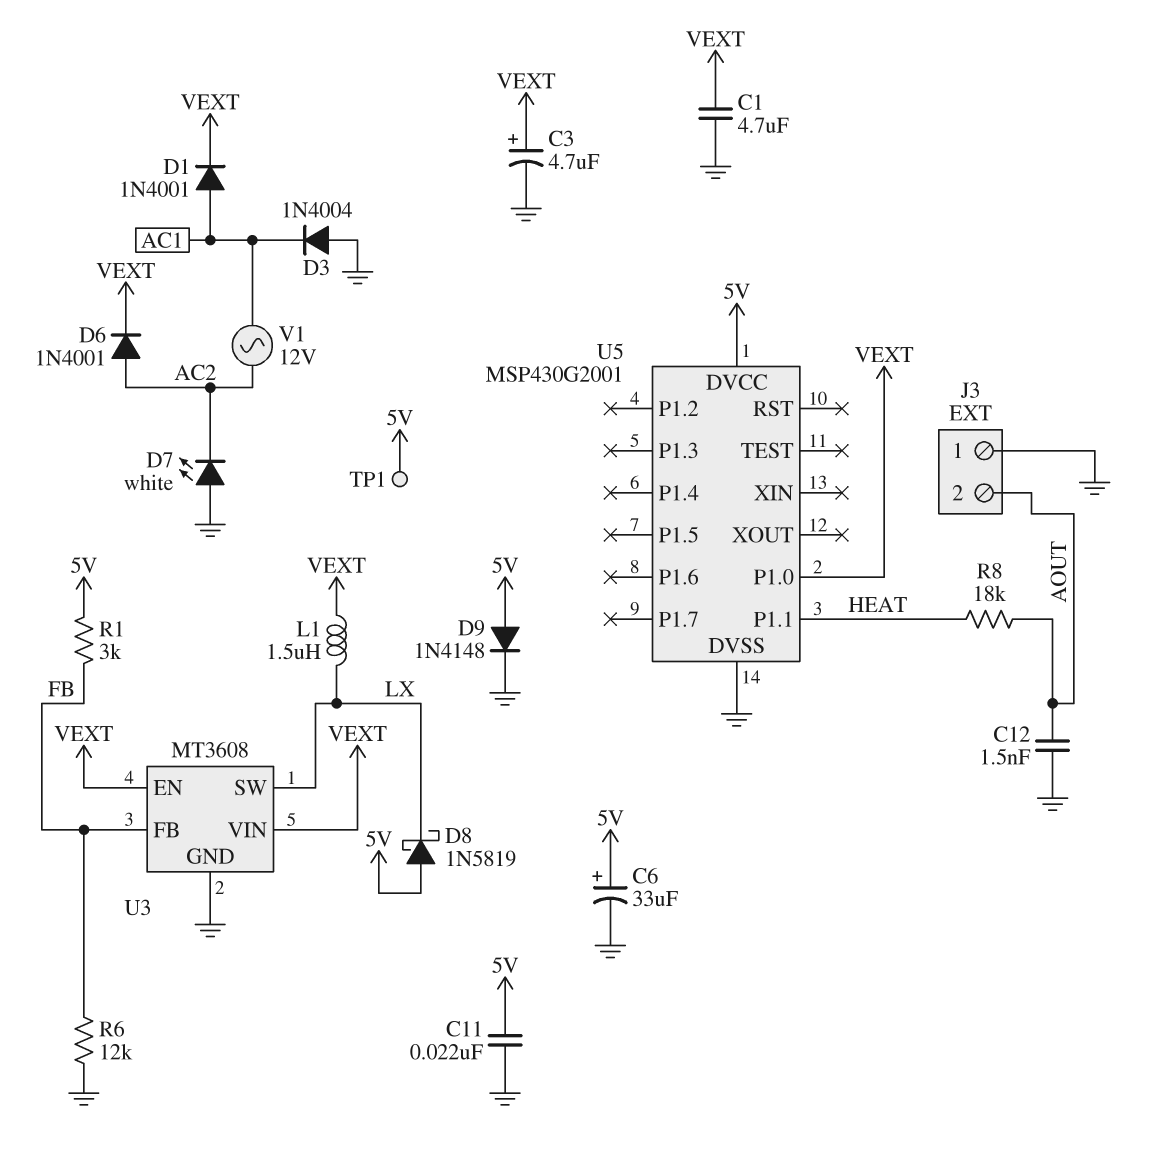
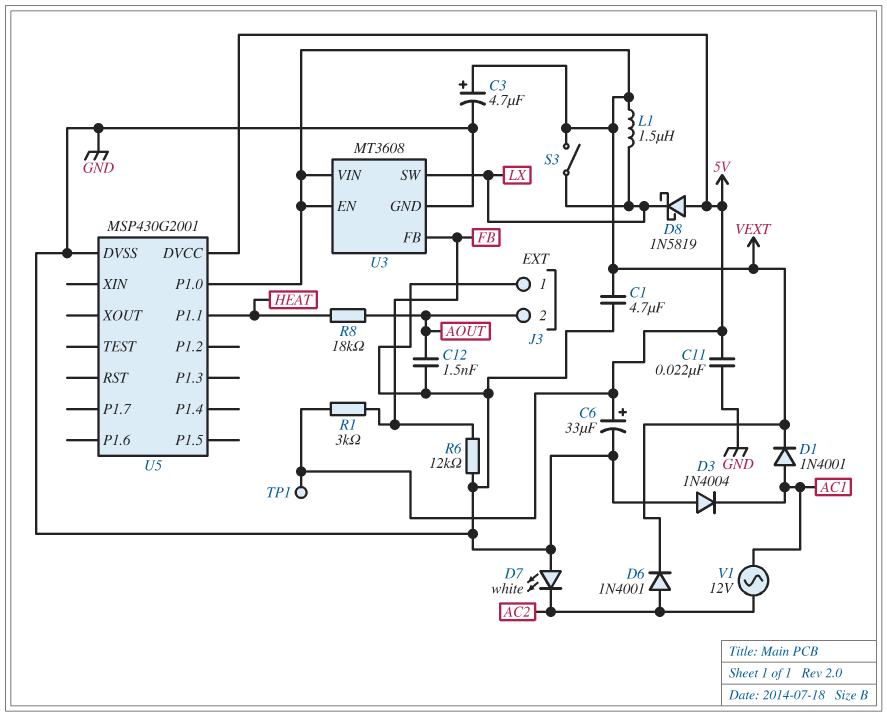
D9: diode 1N4148 (A 5V, K GND) -> none
S3: none -> switch (LX, VEXT)

